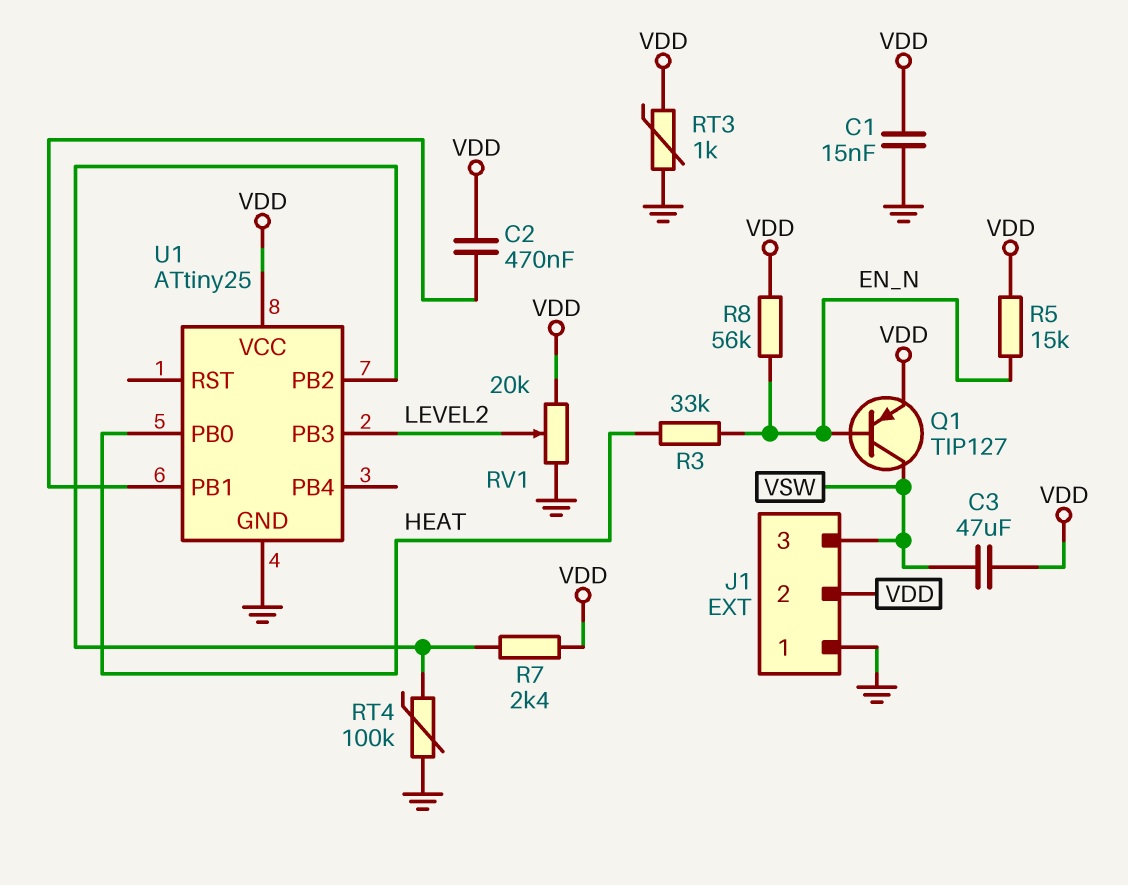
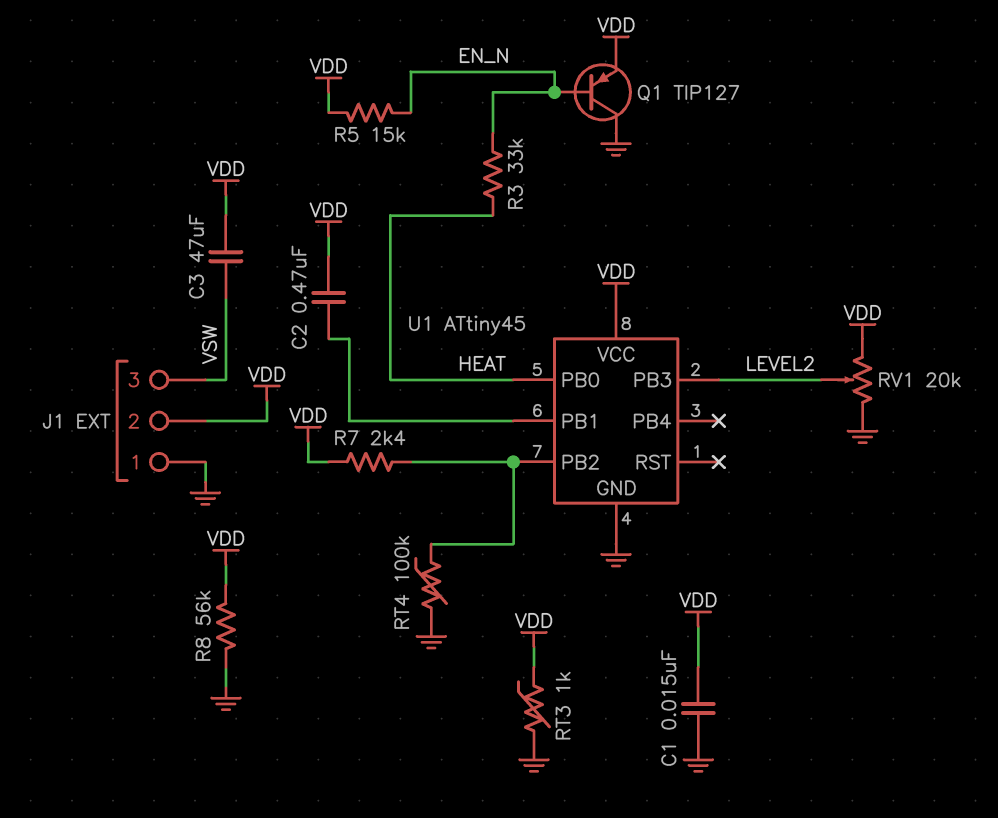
Q1: PNP TIP127 (B EN_N, C VSW, E VDD) -> PNP TIP127 (B EN_N, C GND, E VDD)
R8: 56k (EN_N, VDD) -> 56k (GND, VDD)
U1: ATtiny25 -> ATtiny45

